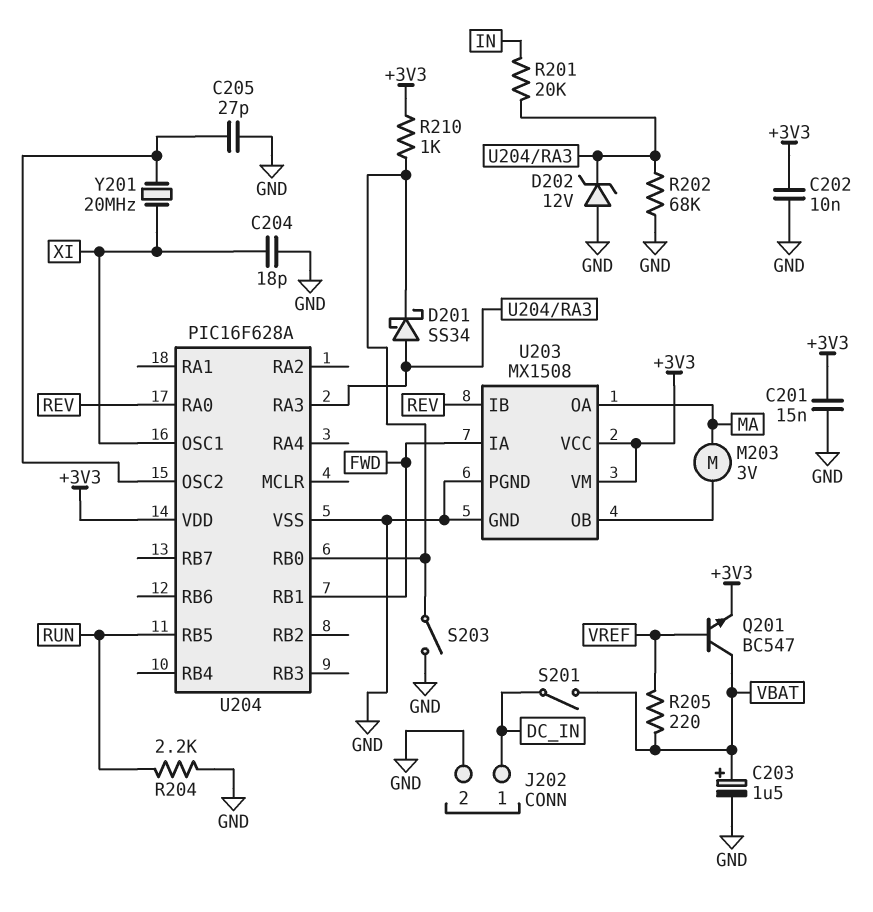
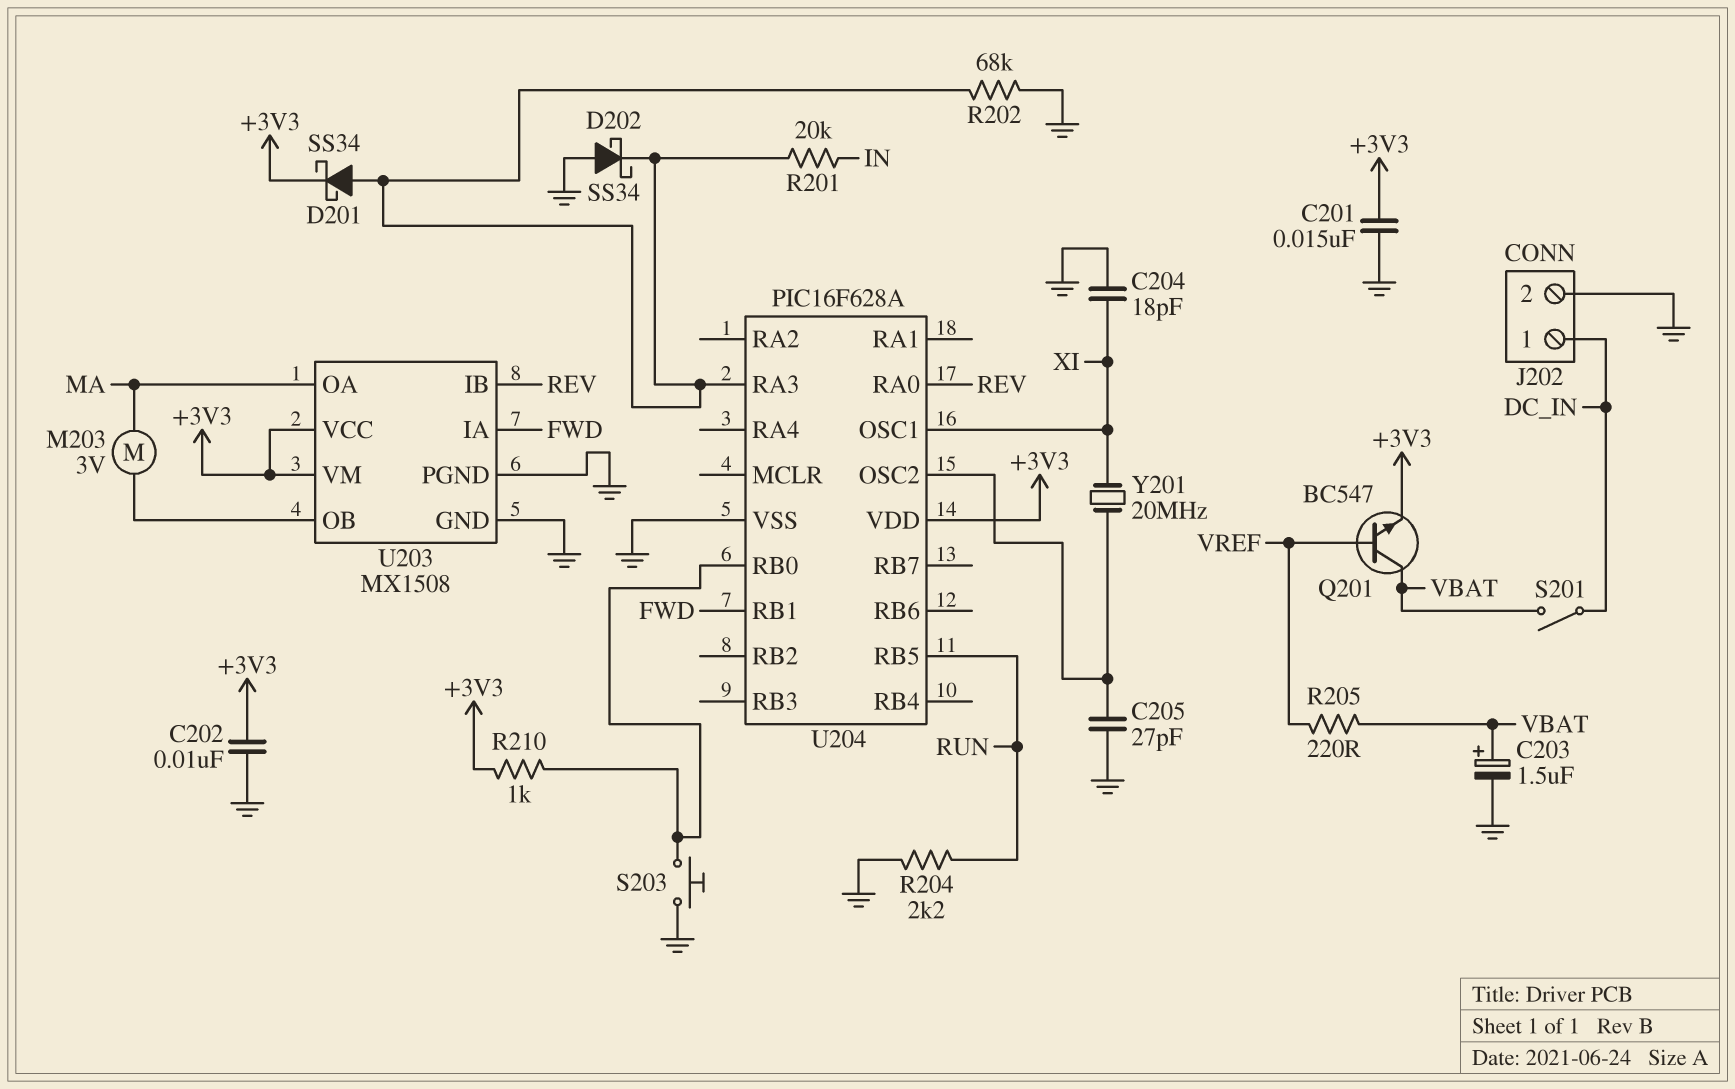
D201: schottky SS34 (A U204/RA3, K U204/RB0) -> schottky SS34 (A U204/RA3, K +3V3)
D202: zener 12V (A GND, K U204/RA3) -> schottky SS34 (A GND, K U204/RA3)
S203: switch (GND, U204/RB0) -> button (GND, U204/RB0)

